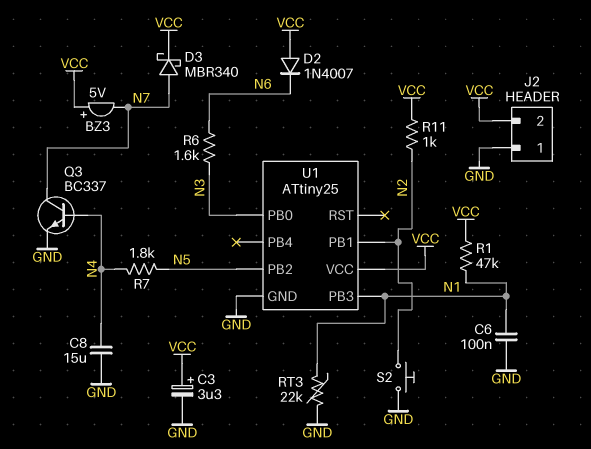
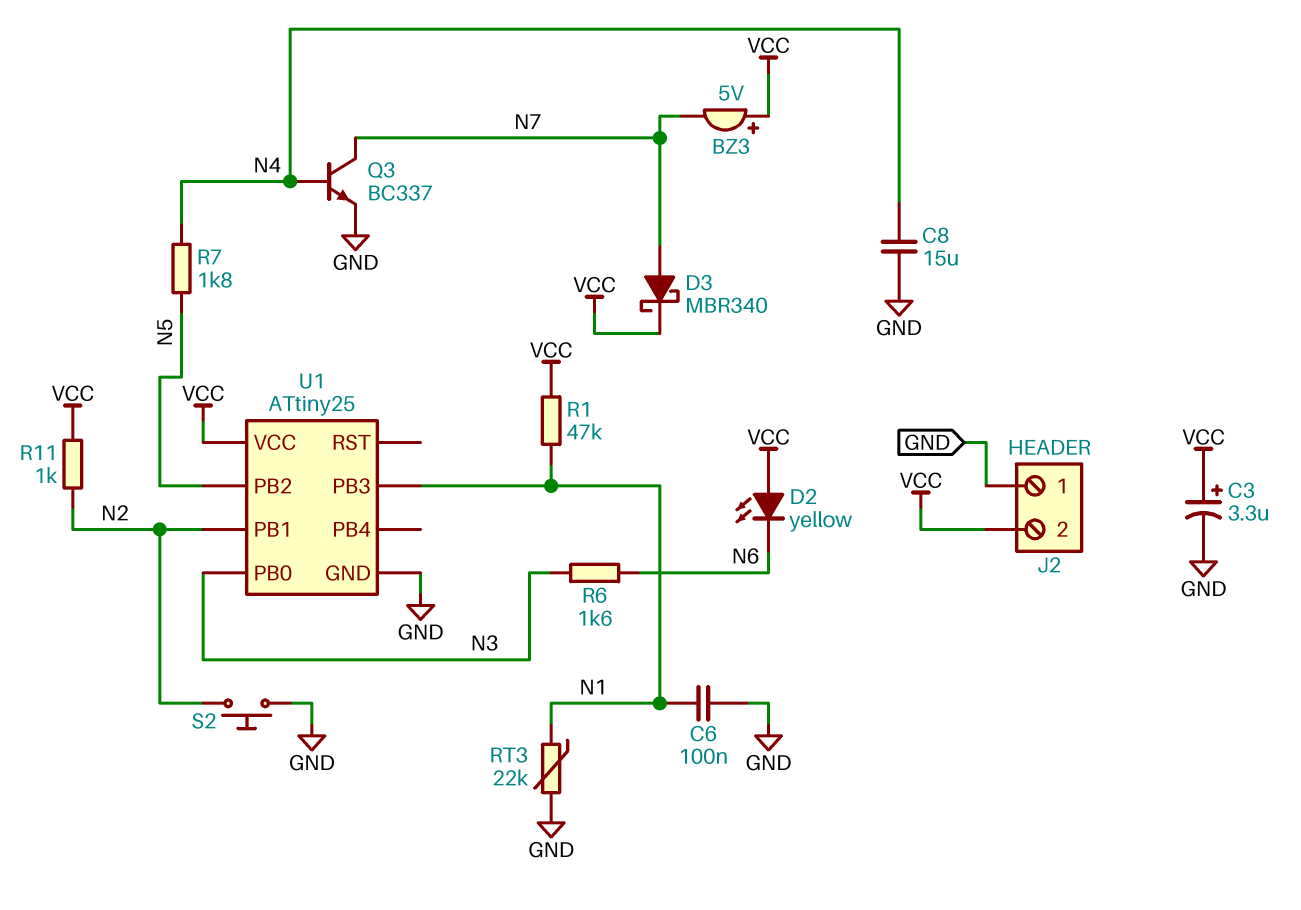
D2: diode 1N4007 (A VCC, K N6) -> LED yellow (A VCC, K N6)

